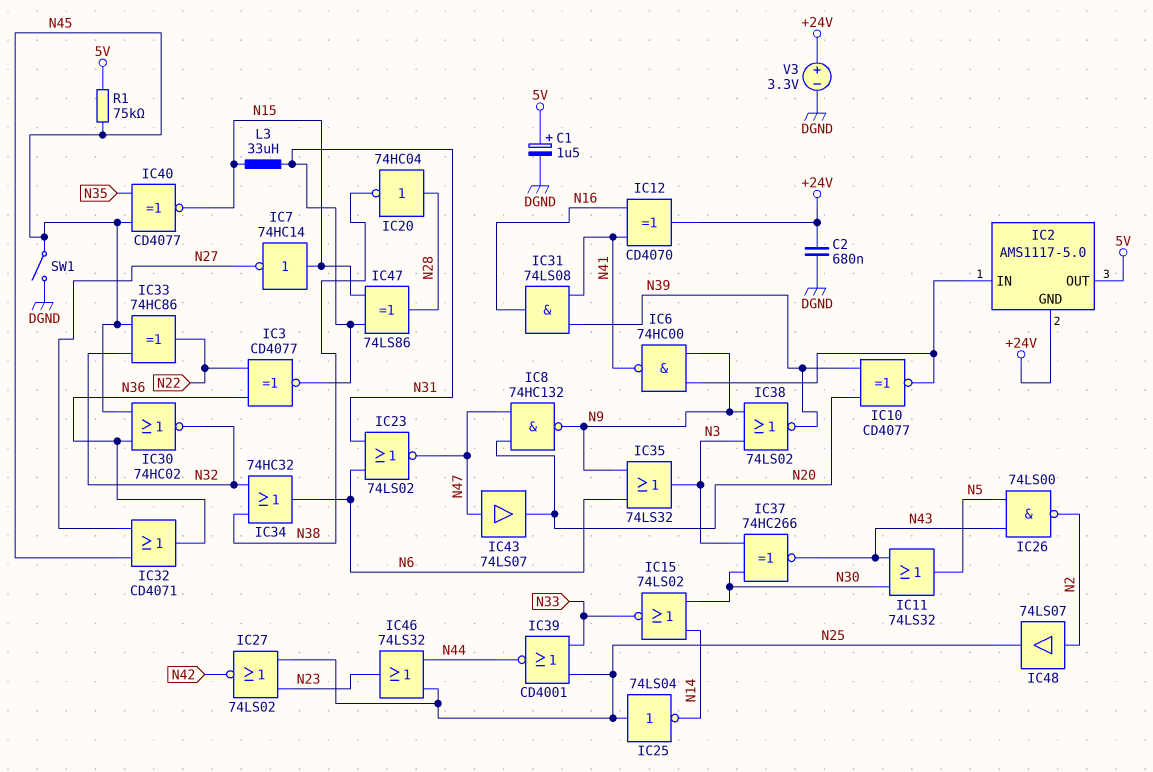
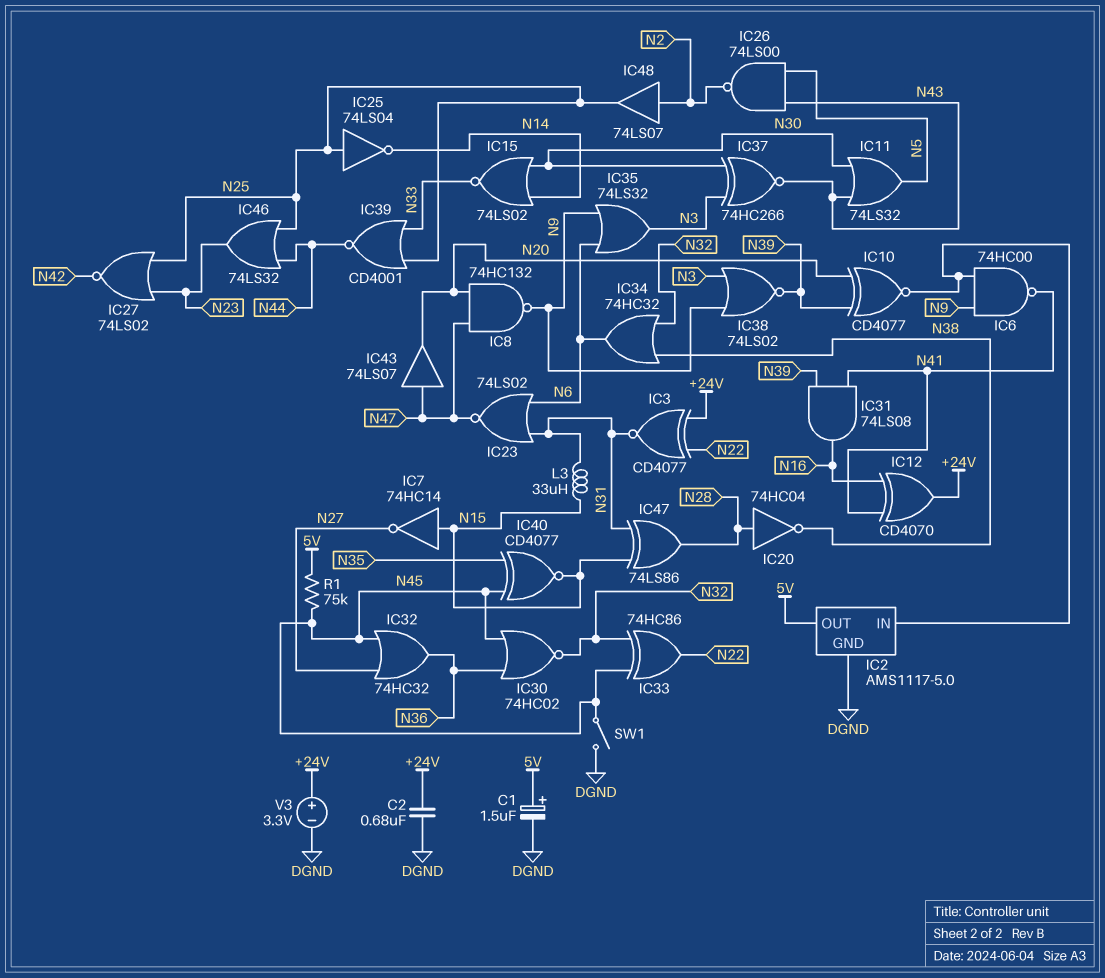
IC2 pin GND: +24V -> DGND
IC3: XNOR CD4077 (in N22, in N36, out N31) -> XNOR CD4077 (in +24V, in N22, out N31)
IC32: OR CD4071 (in N27, in N45, out N36) -> OR 74HC32 (in N27, in N45, out N36)

